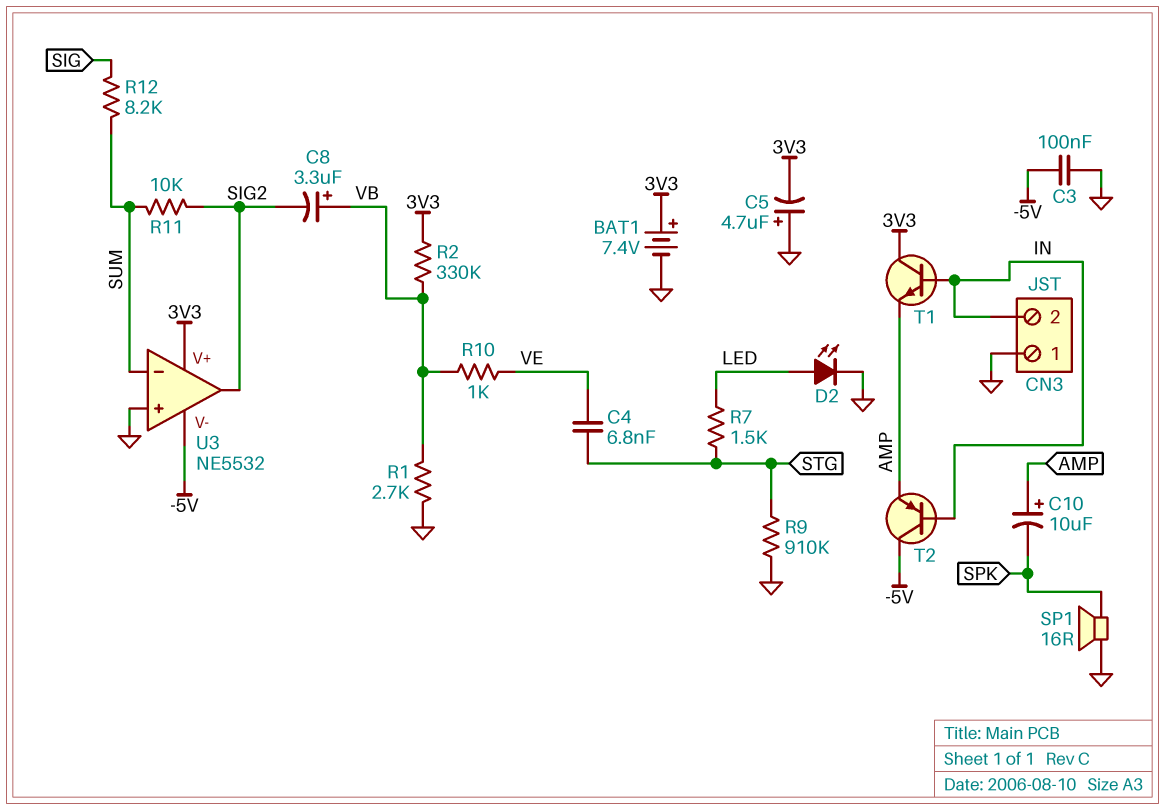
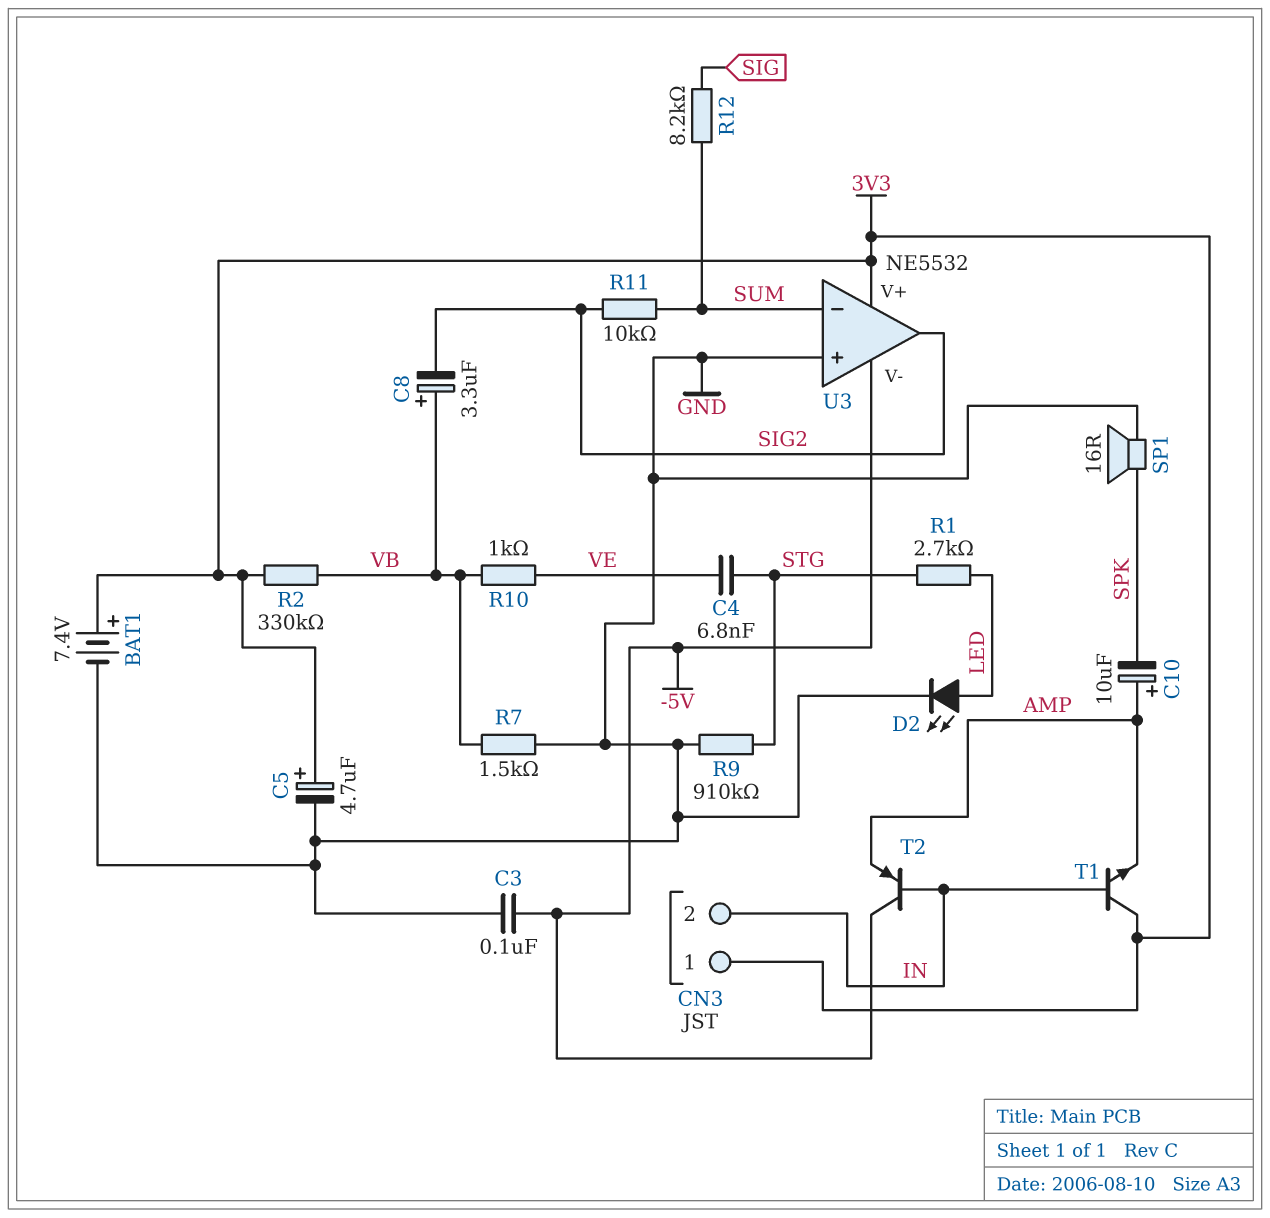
C5: 4.7uF (plus GND, minus 3V3) -> 4.7uF (plus 3V3, minus GND)
CN3 pin 1: GND -> 3V3
R1: 2.7k (GND, VB) -> 2.7k (LED, STG)
R7: 1.5k (LED, STG) -> 1.5k (GND, VB)

